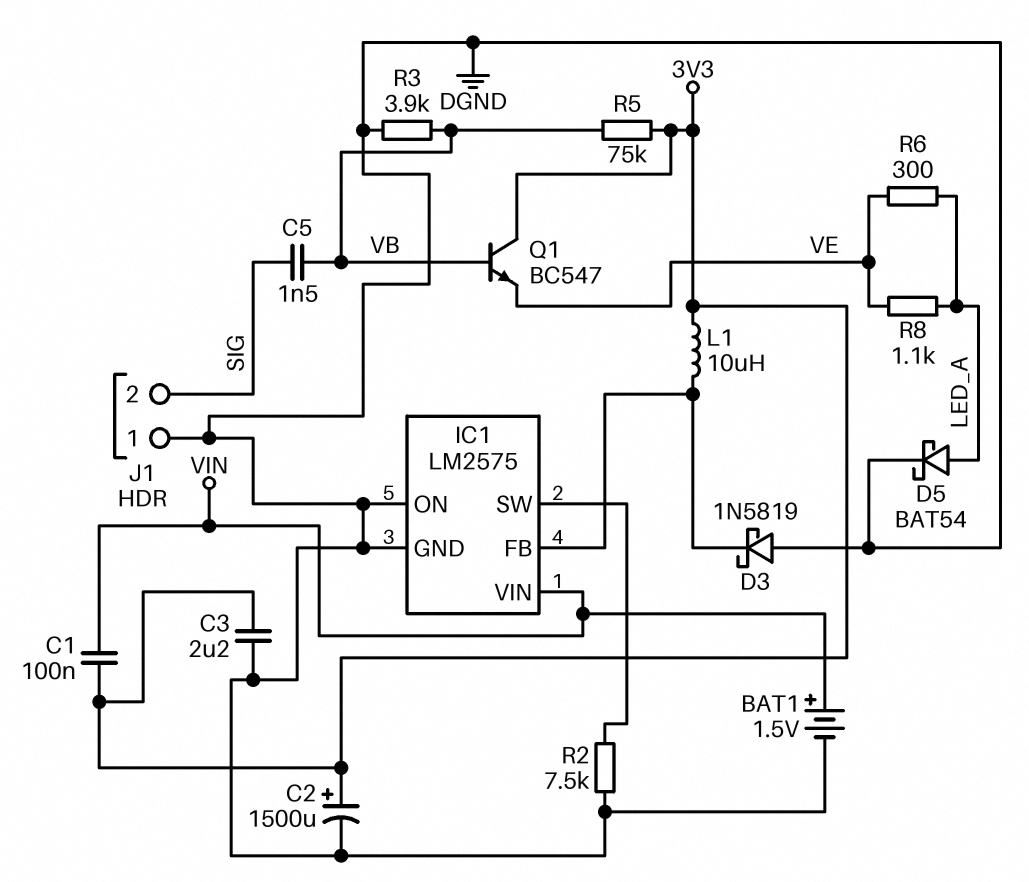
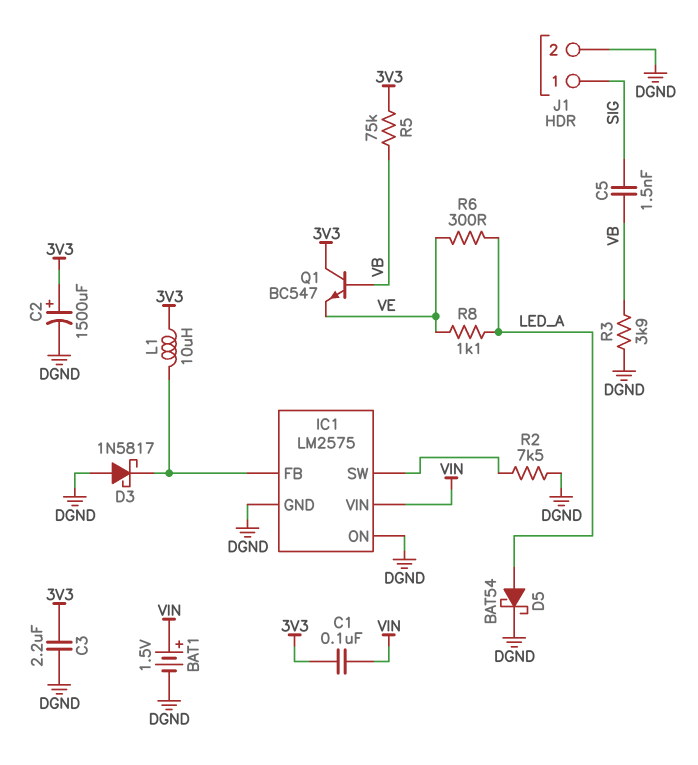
D3: schottky 1N5819 (A DGND, K IC1/FB) -> schottky 1N5817 (A DGND, K IC1/FB)
J1 pin 1: DGND -> SIG
J1 pin 2: SIG -> DGND

